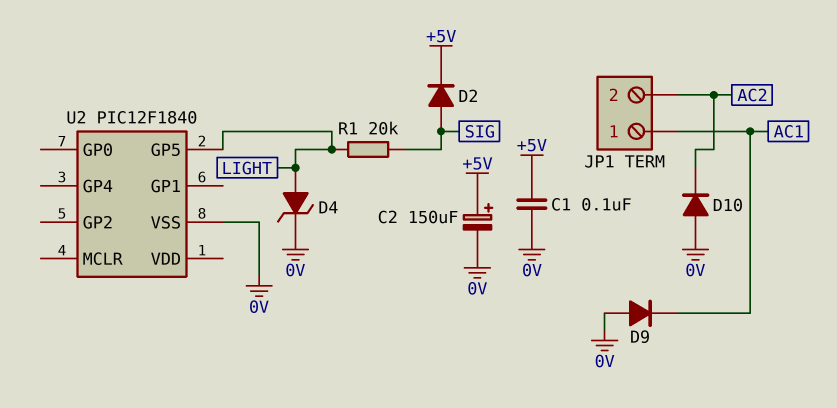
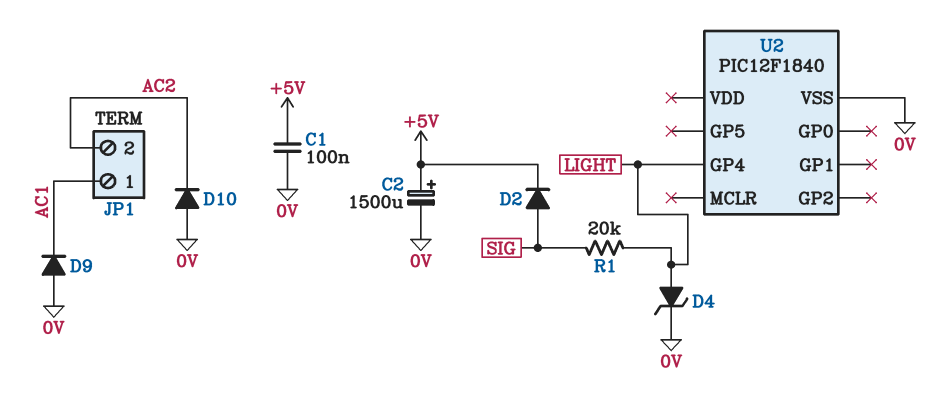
C2: 150uF (plus +5V, minus 0V) -> 1500uF (plus +5V, minus 0V)
U2 pin GP4: none -> LIGHT
U2 pin GP5: LIGHT -> none

